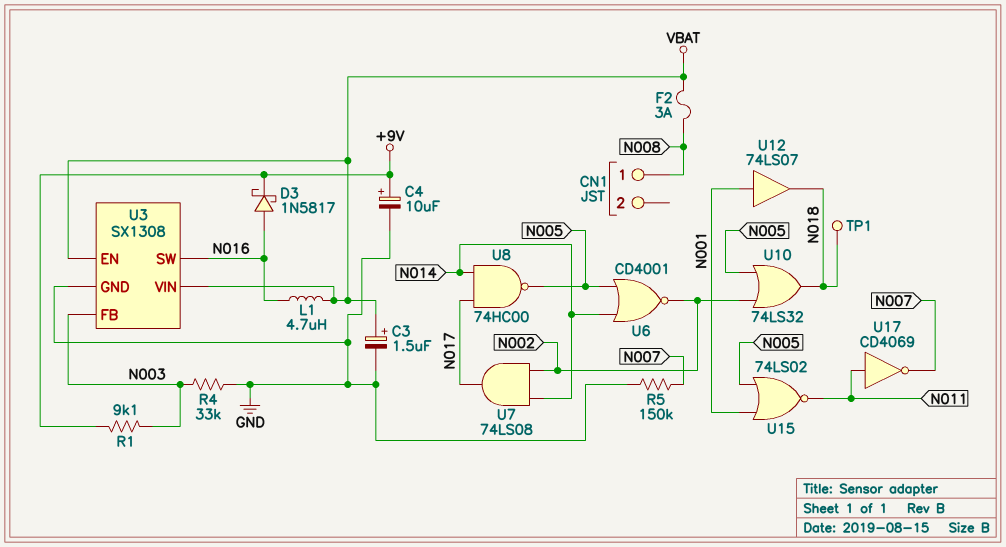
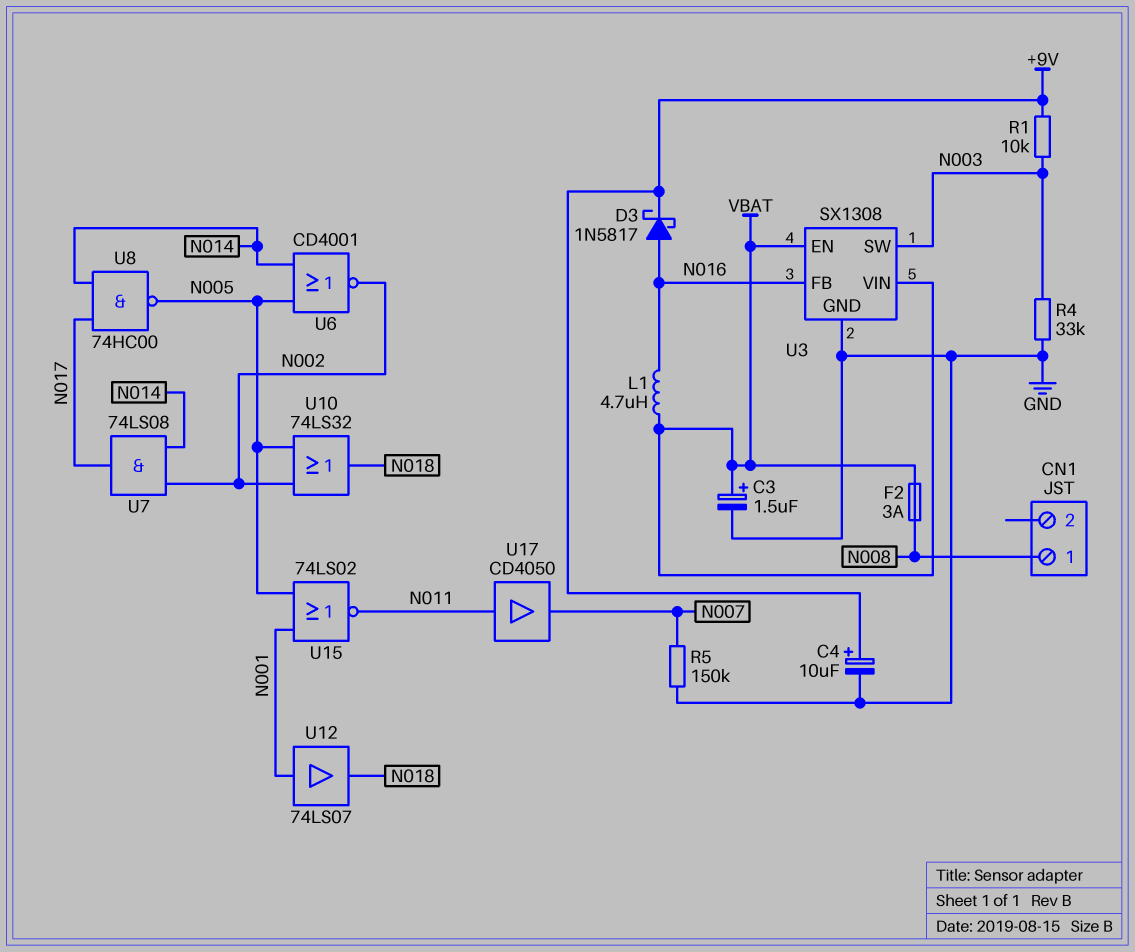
R1: 9.1k (+9V, N003) -> 10k (+9V, N003)
TP1: test point (N018) -> none
U3 pin FB: N003 -> N016
U3 pin SW: N016 -> N003
U17: NOT CD4069 (in N011, out N007) -> buffer CD4050 (in N011, out N007)

